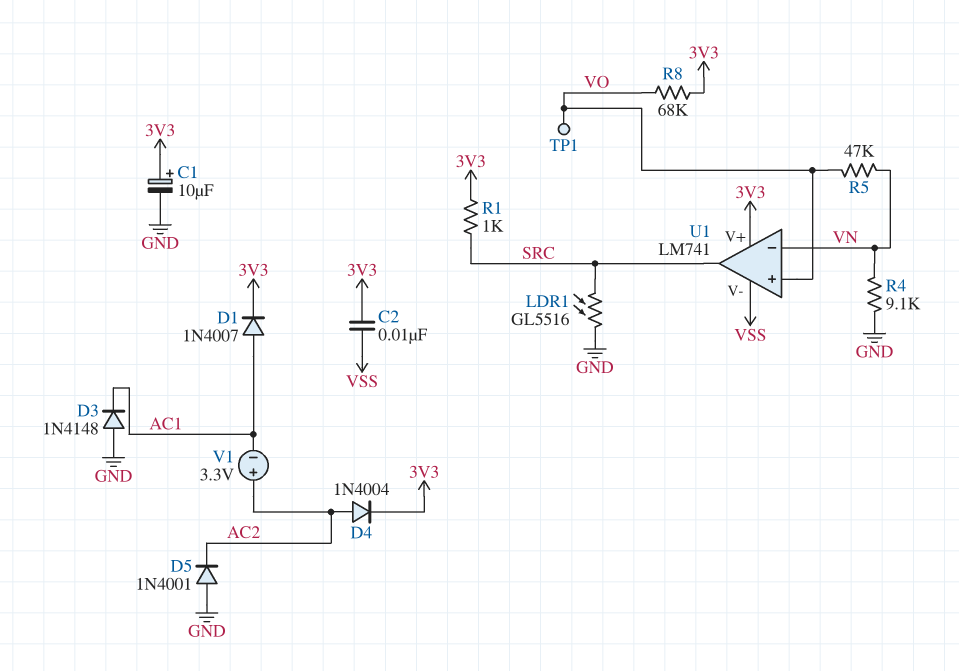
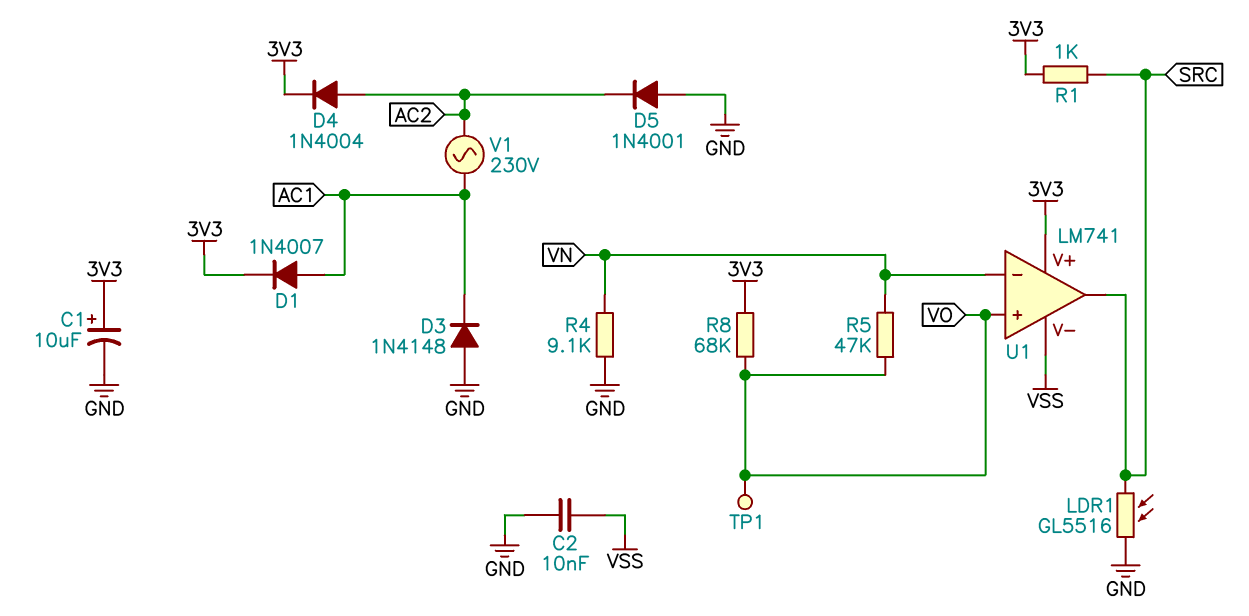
C2: 10nF (3V3, VSS) -> 10nF (GND, VSS)
V1: 3.3V (plus AC2, minus AC1) -> AC 230V (AC1, AC2)

